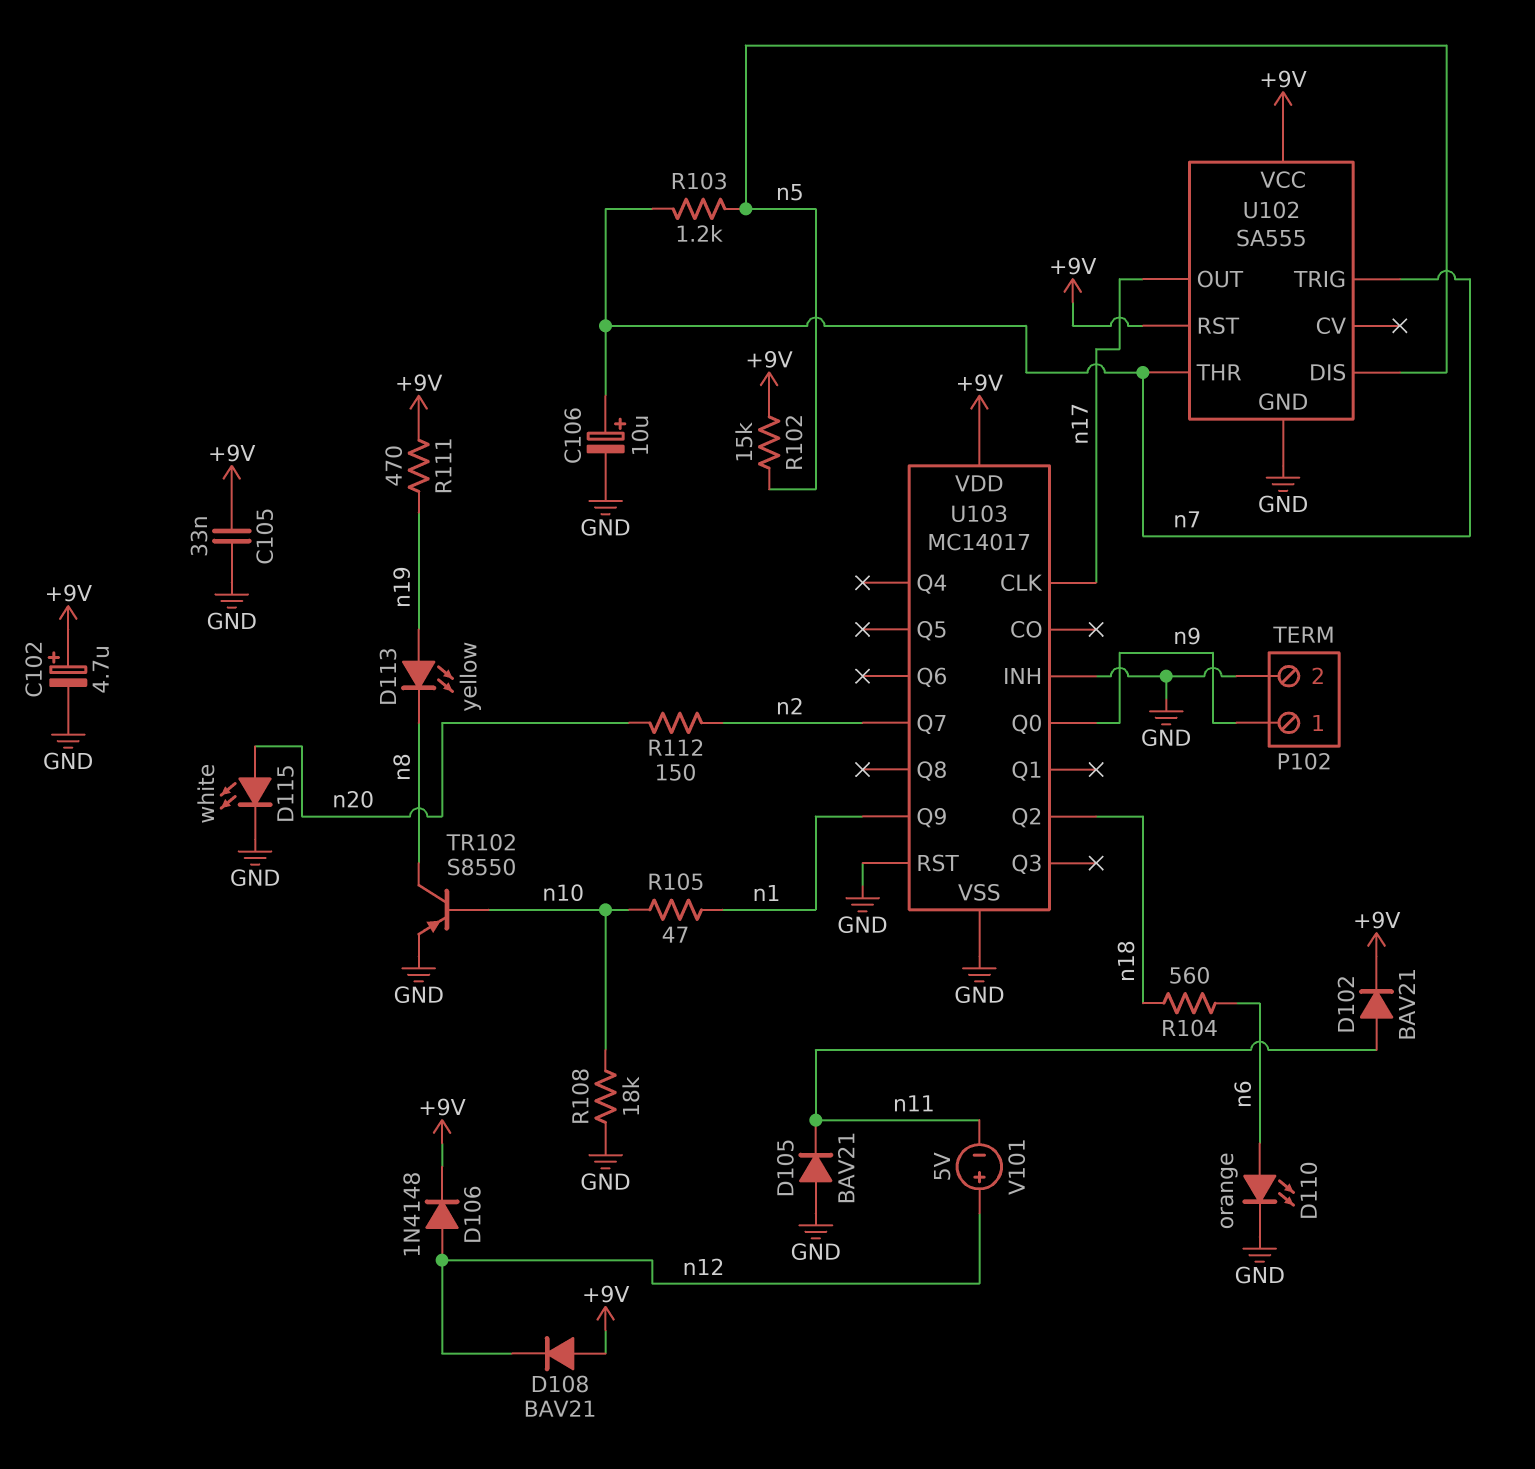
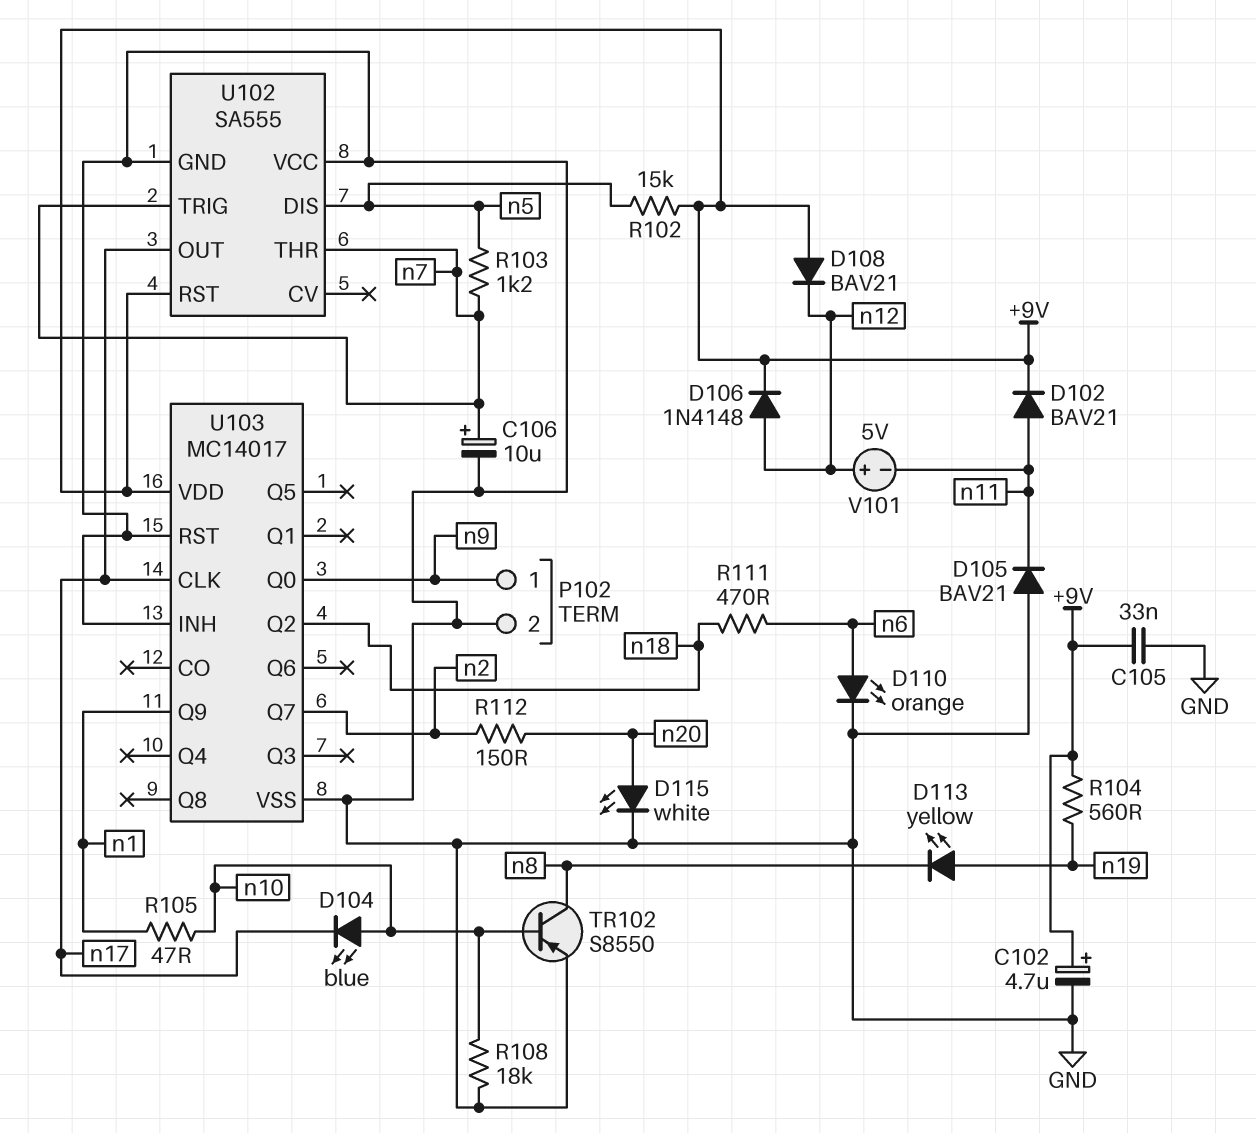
D104: none -> LED blue (A n10, K n17)
R104: 560 (n6, n18) -> 560 (+9V, n19)
R111: 470 (+9V, n19) -> 470 (n6, n18)
U102 pin VCC: +9V -> GND

